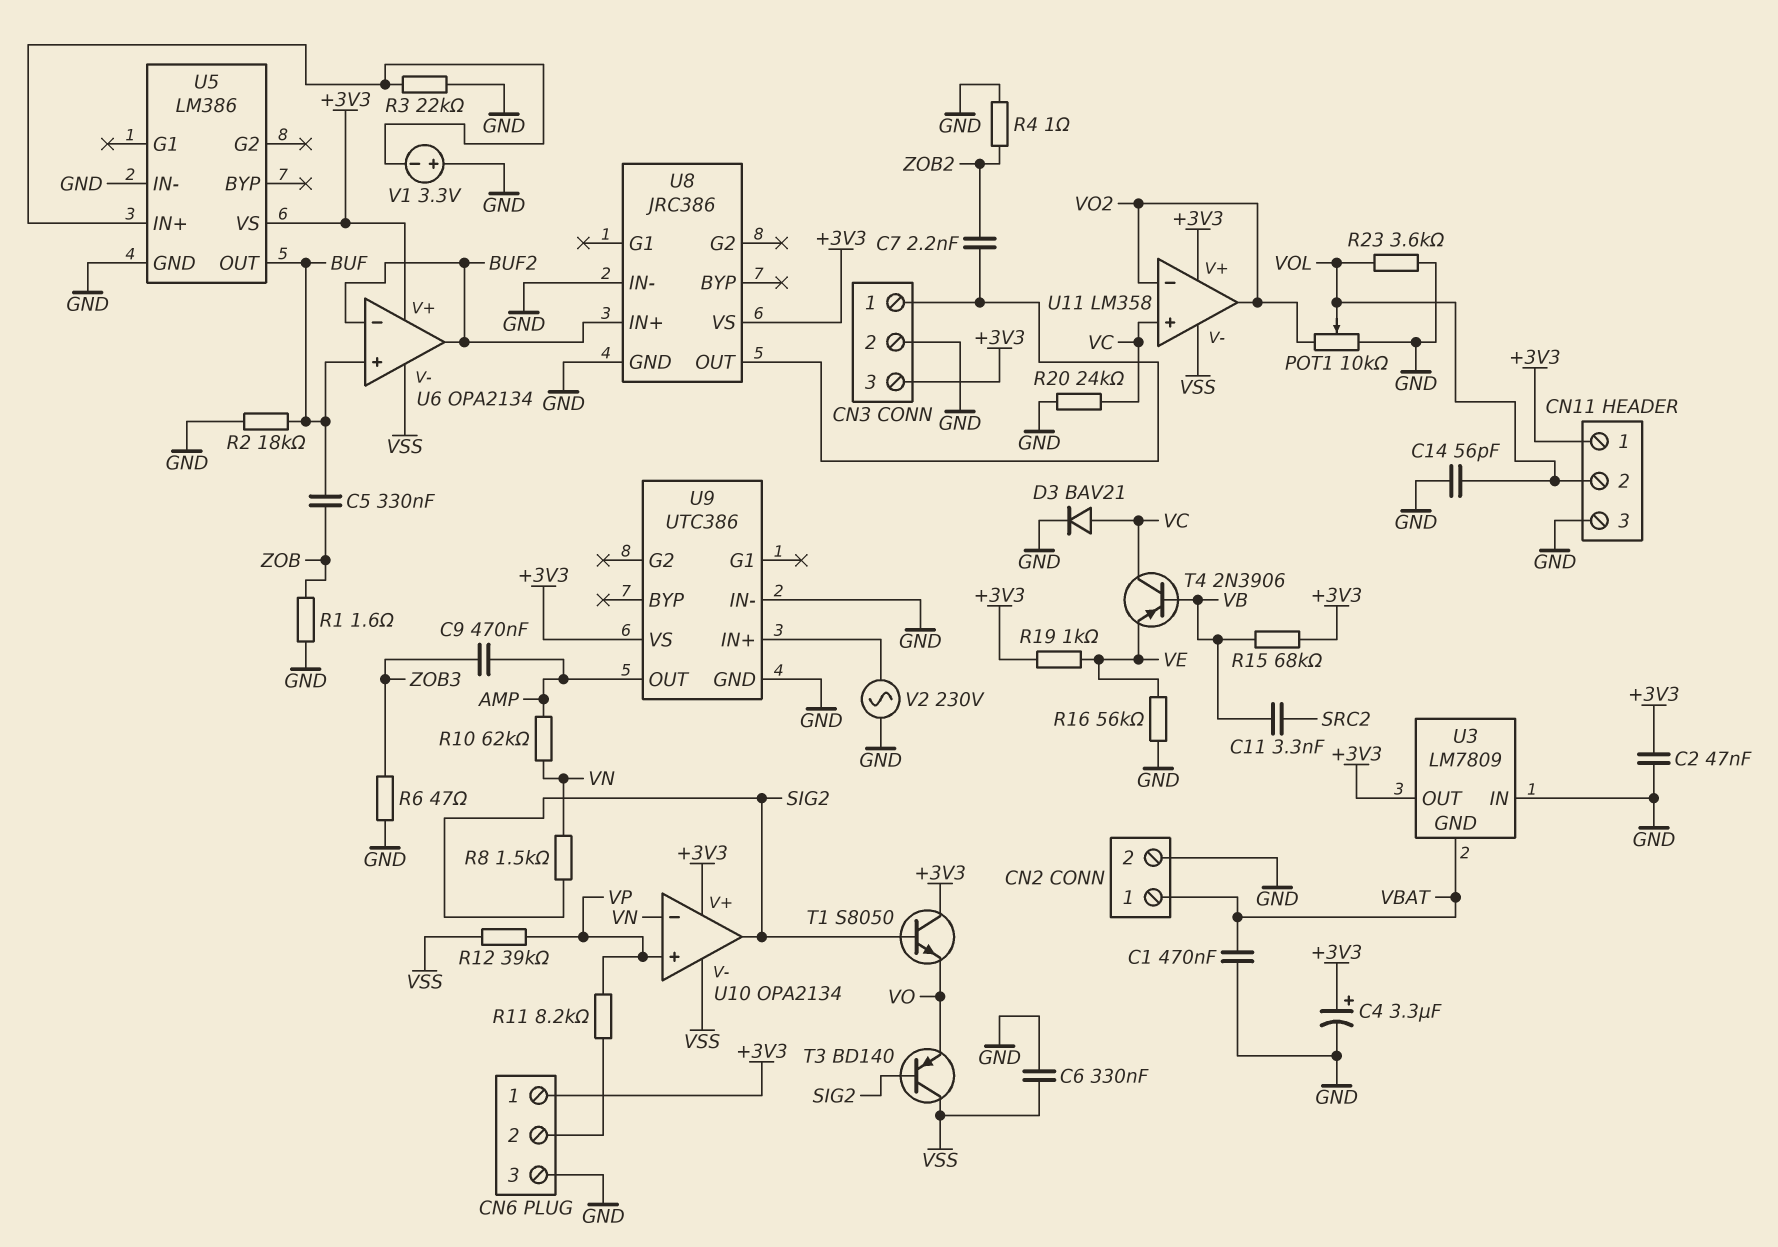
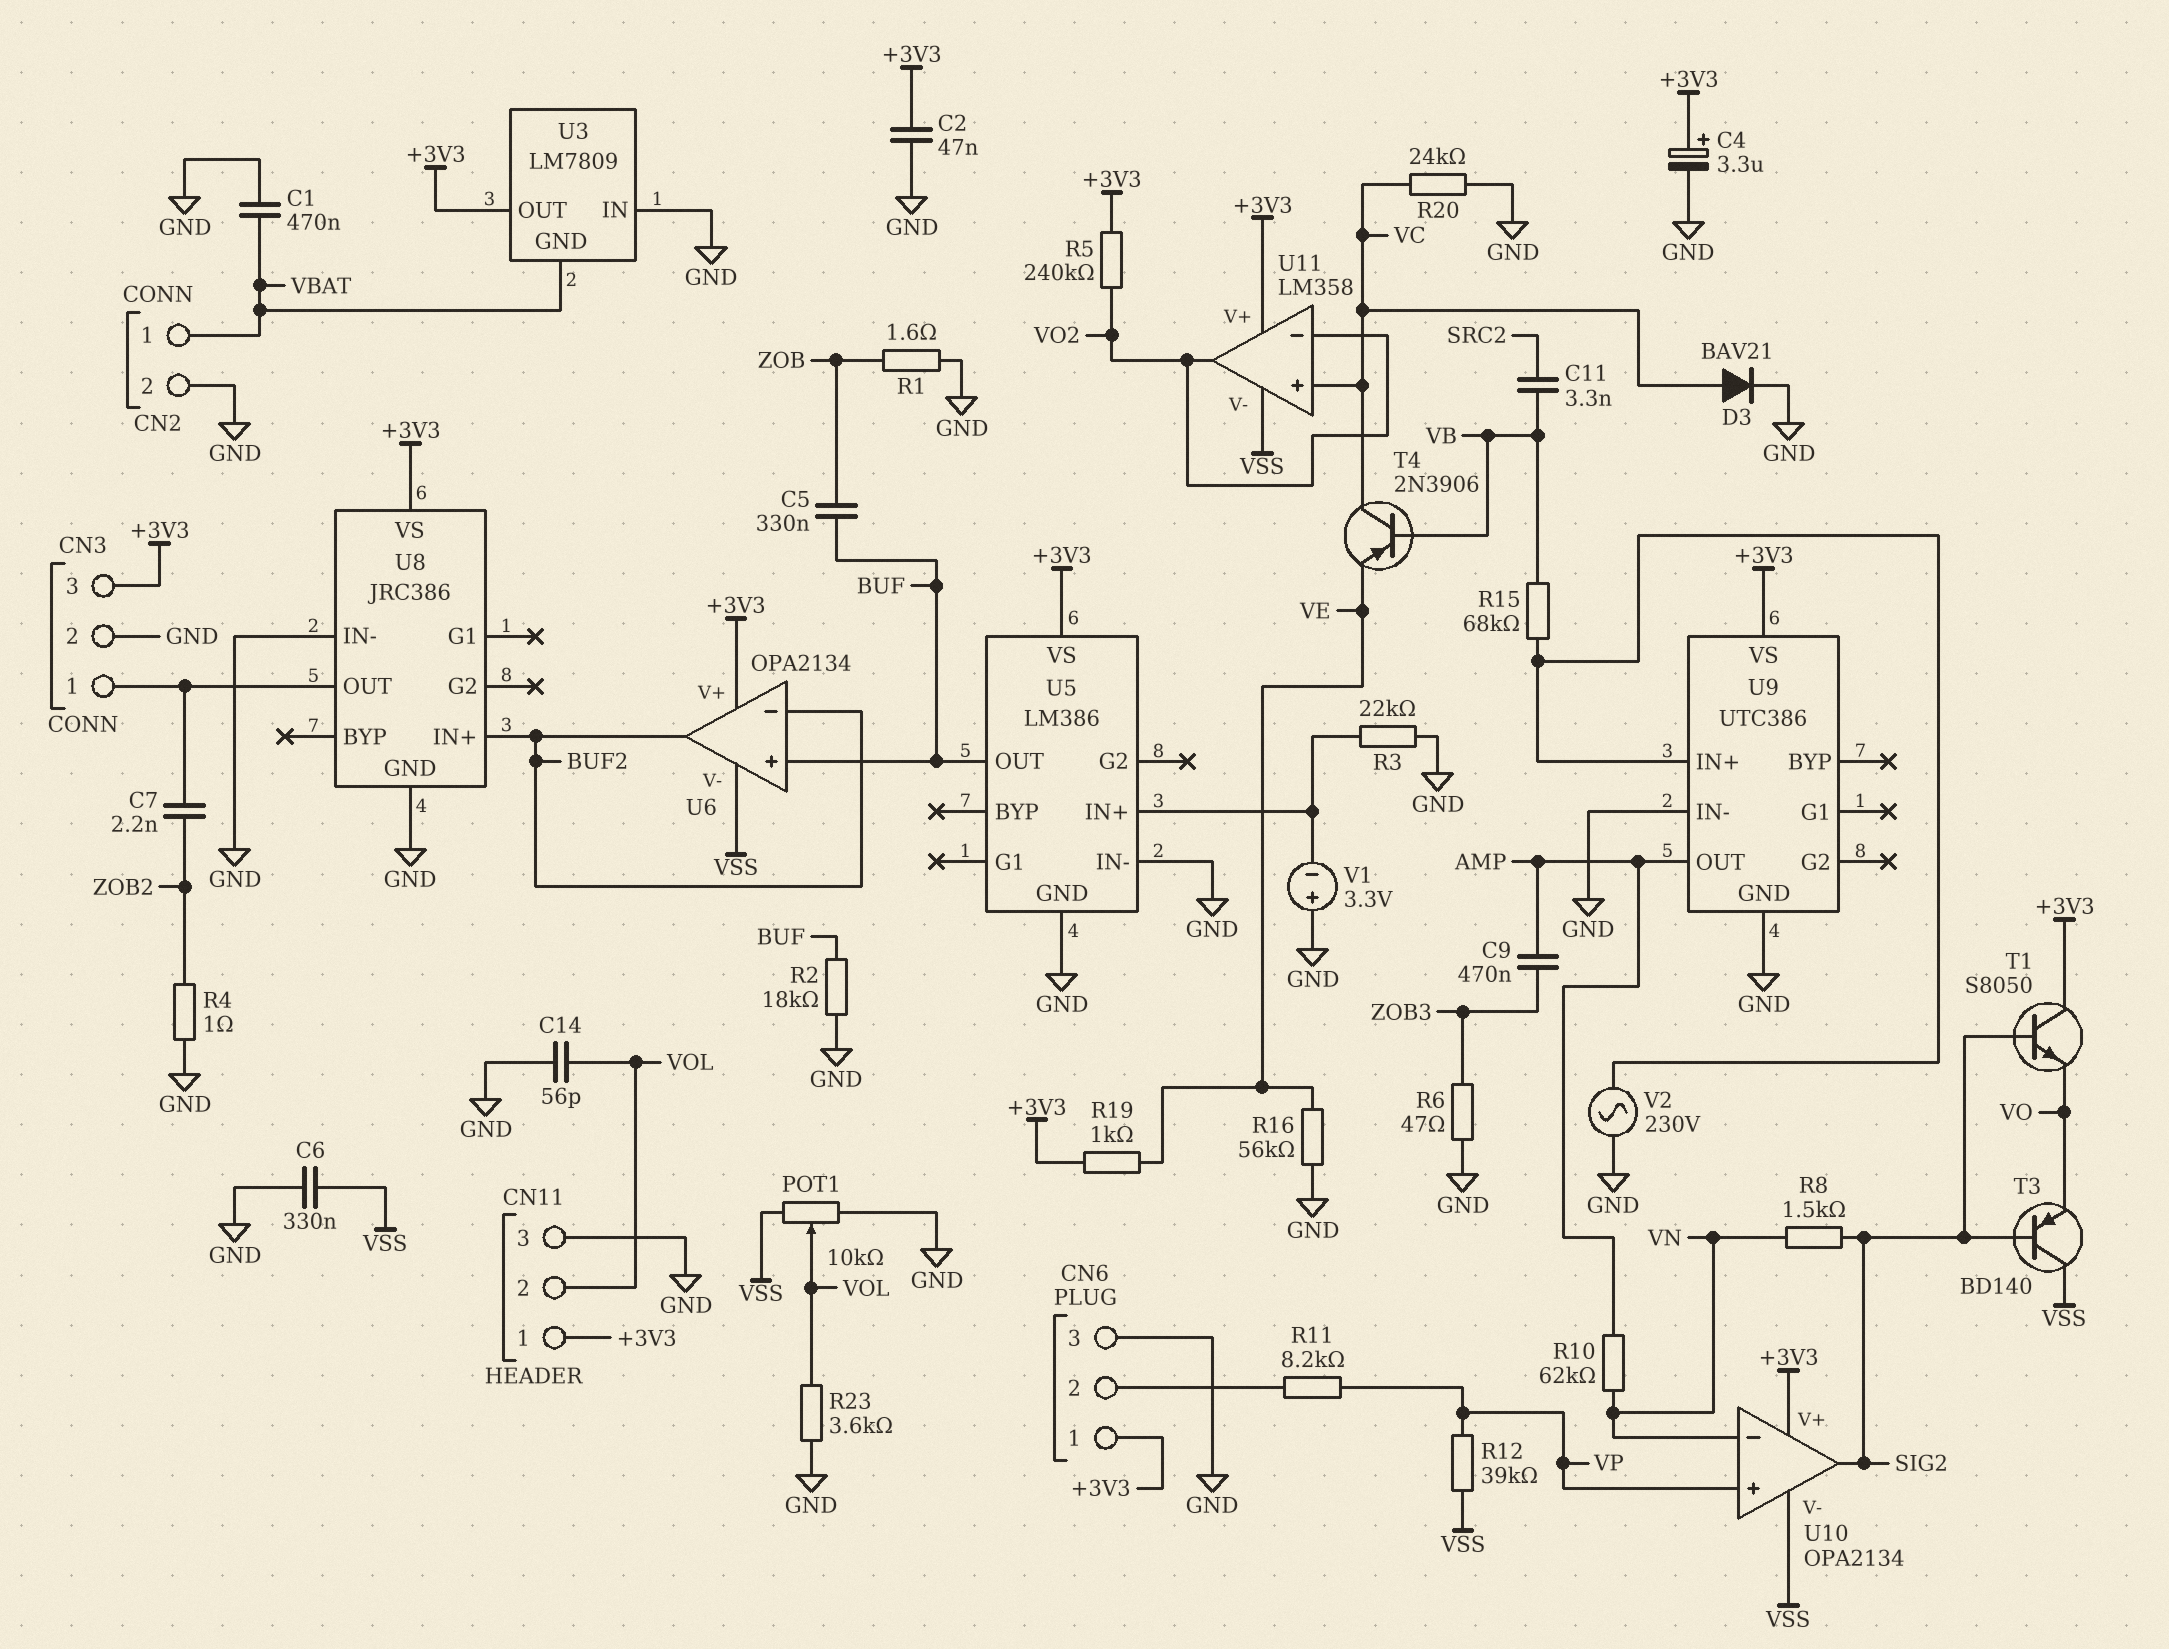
POT1: 10k (GND, VO2, wiper VOL) -> 10k (GND, VSS, wiper VOL)
R5: none -> 240k (+3V3, VO2)
R15: 68k (+3V3, VB) -> 68k (U9/IN+, VB)

